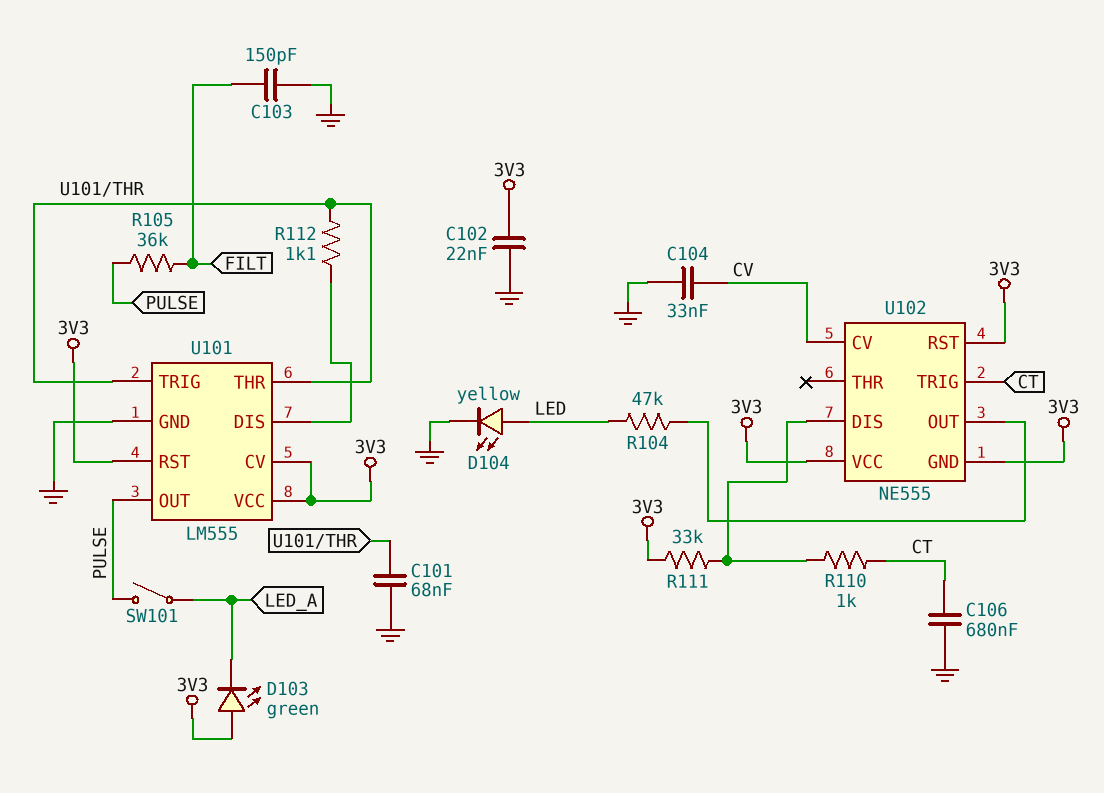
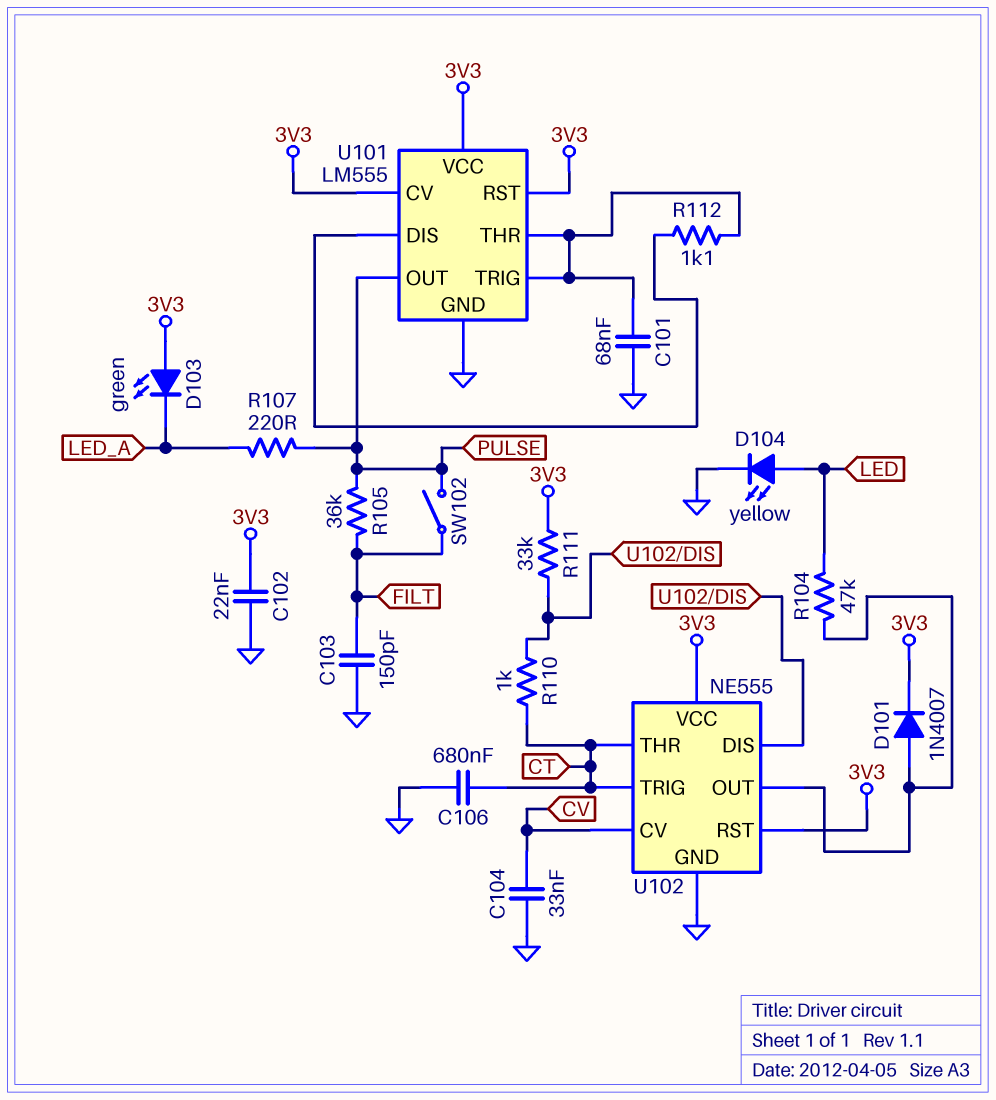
D101: none -> diode 1N4007 (A U102/OUT, K 3V3)
R107: none -> 220 (LED_A, PULSE)
SW101: switch (LED_A, PULSE) -> none
SW102: none -> switch (FILT, PULSE)
U102 pin GND: 3V3 -> GND
U102 pin THR: none -> CT

